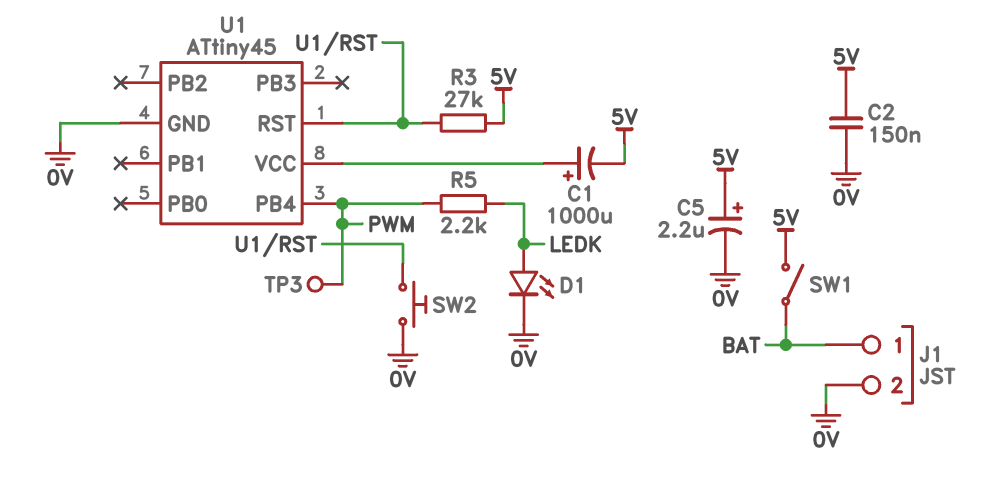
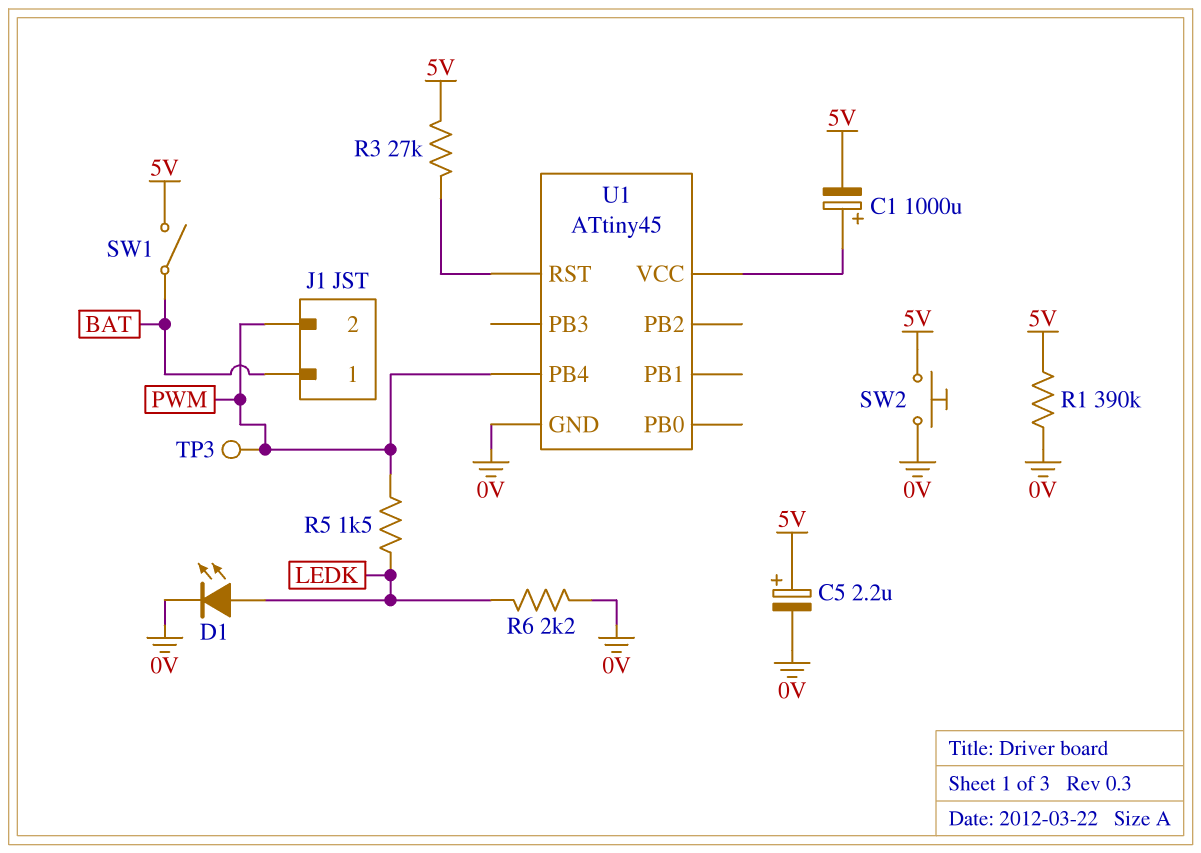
C2: 150nF (0V, 5V) -> none
J1 pin 2: 0V -> PWM
R1: none -> 390k (0V, 5V)
R5: 2.2k (LEDK, PWM) -> 1.5k (LEDK, PWM)
R6: none -> 2.2k (0V, LEDK)
SW2: button (0V, U1/RST) -> button (0V, 5V)

